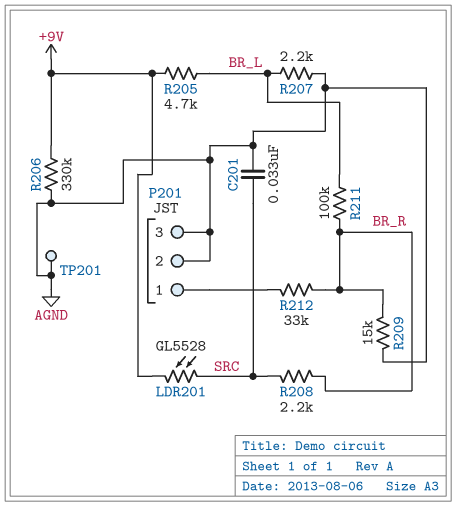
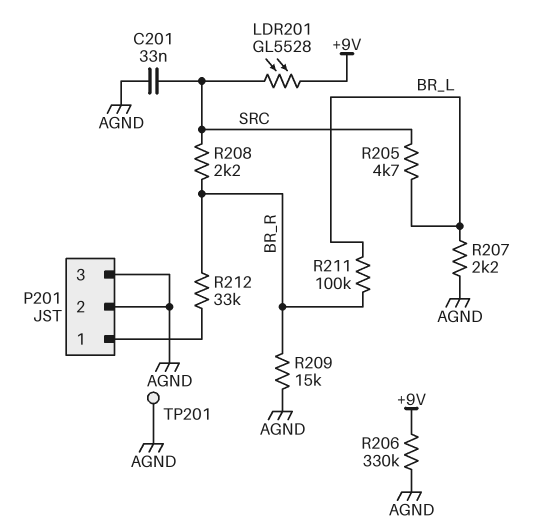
R205: 4.7k (+9V, BR_L) -> 4.7k (BR_L, SRC)

